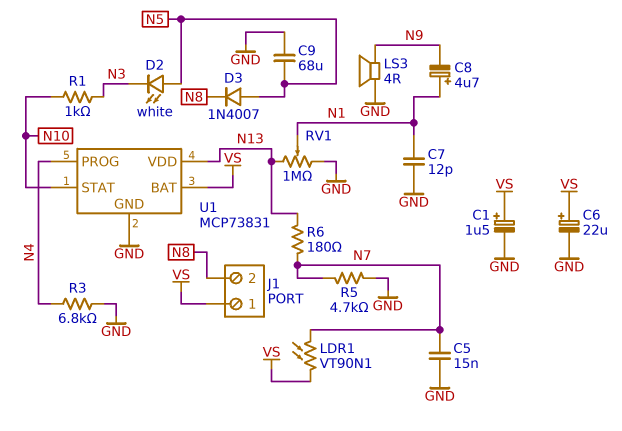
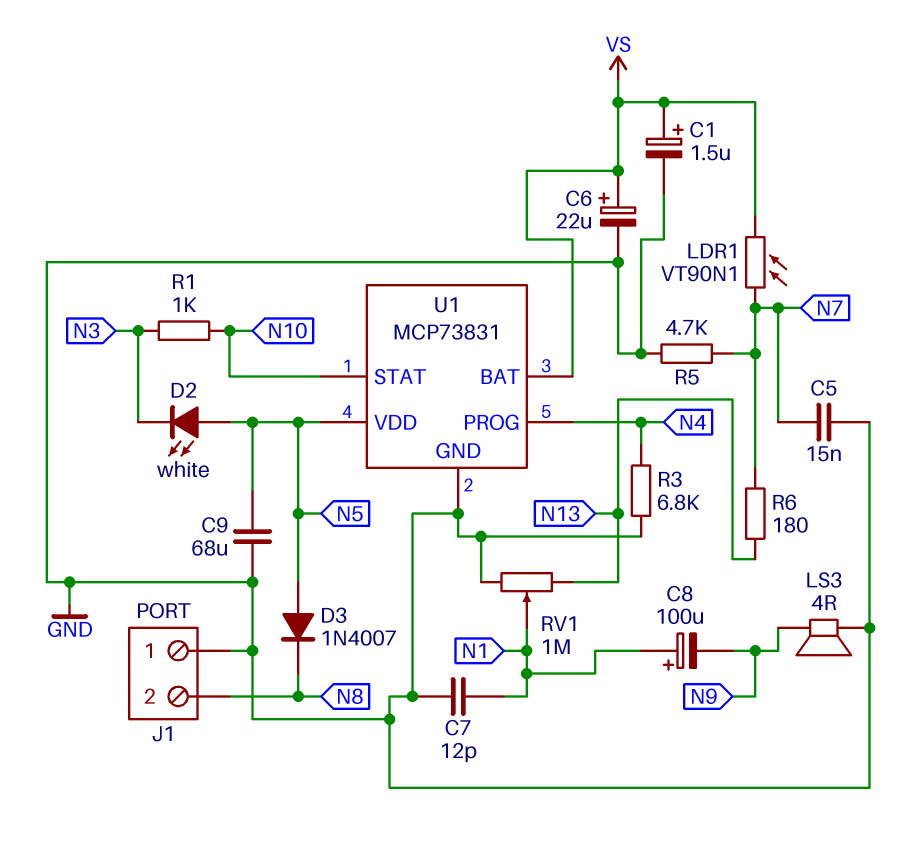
C8: 4.7uF (plus N1, minus N9) -> 100uF (plus N1, minus N9)
J1 pin 1: VS -> GND
U1 pin VDD: N13 -> N5

